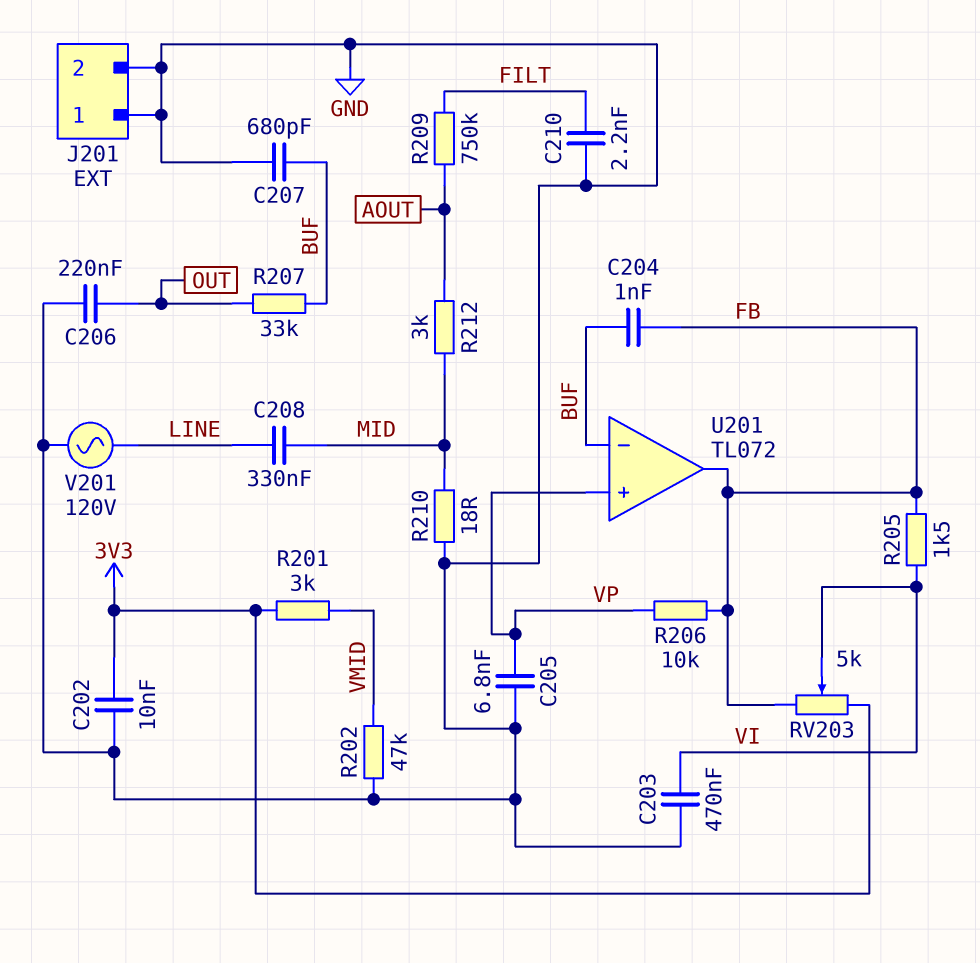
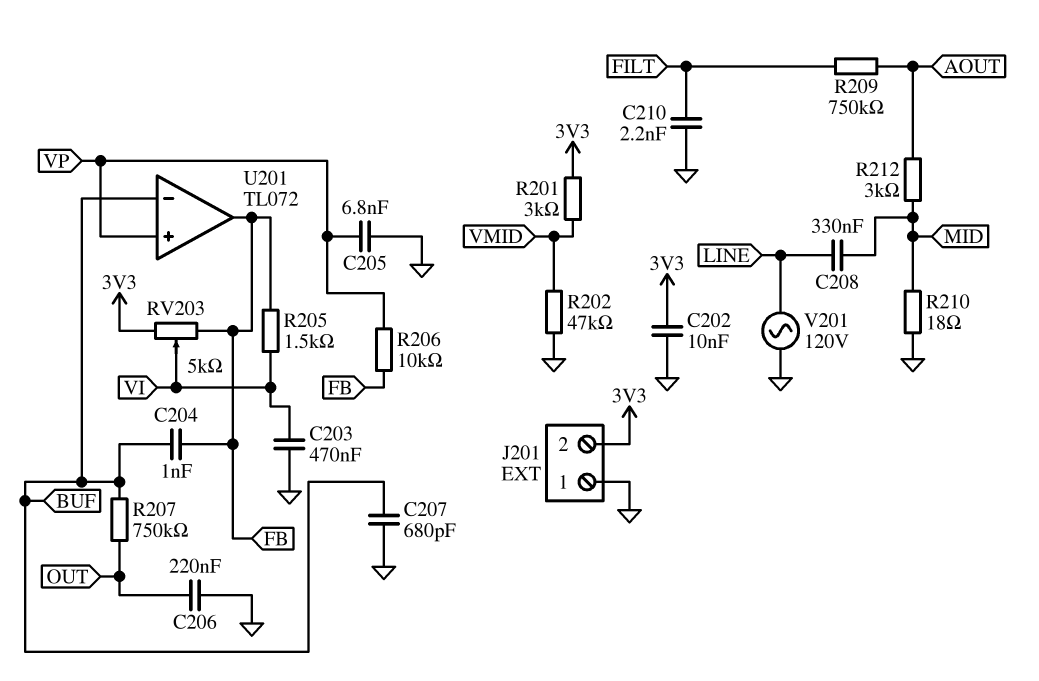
J201 pin 2: GND -> 3V3
R207: 33k (BUF, OUT) -> 750k (BUF, OUT)

